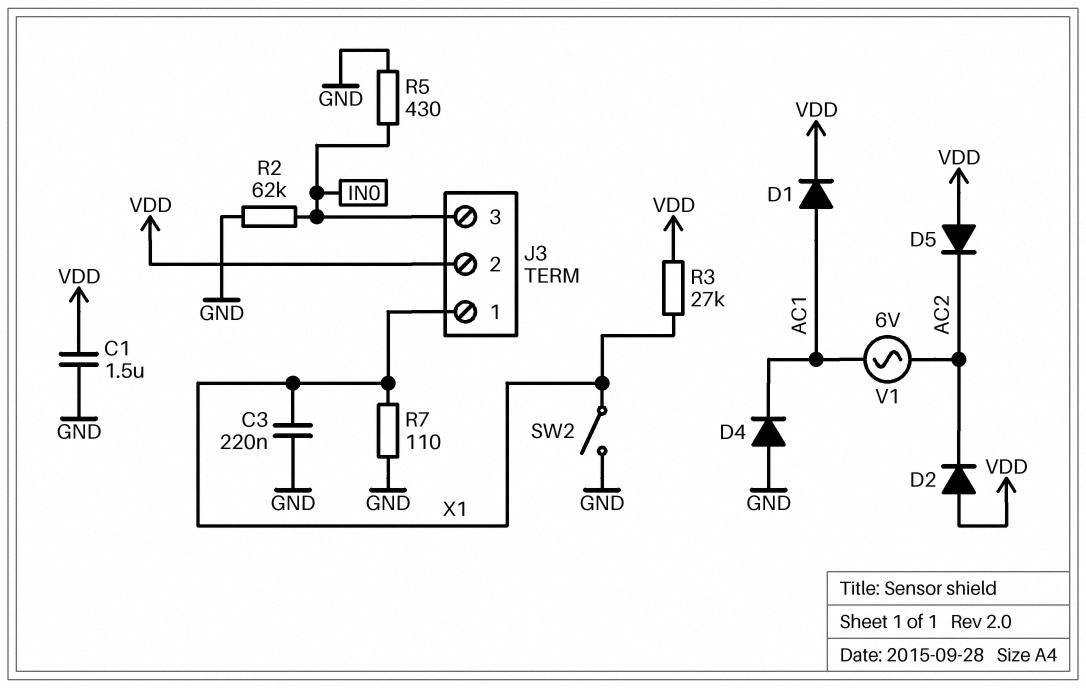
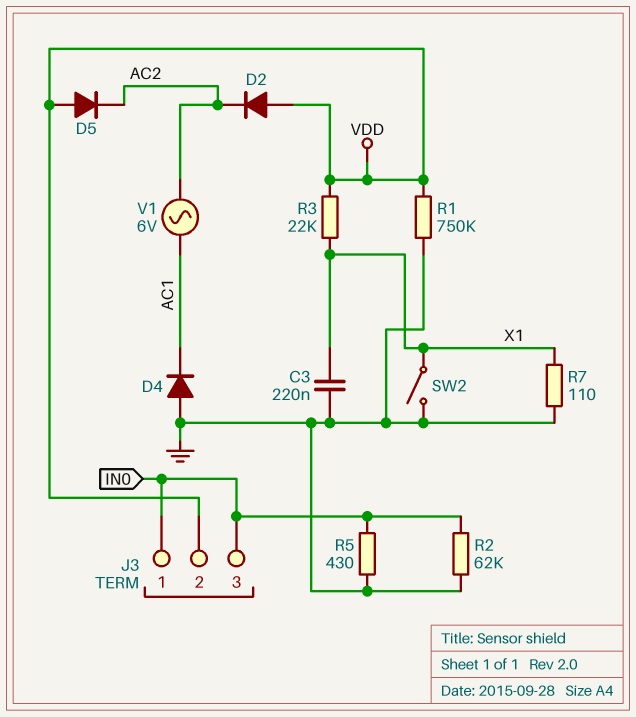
C1: 1.5uF (GND, VDD) -> none
D1: diode (A AC1, K VDD) -> none
J3 pin 1: X1 -> IN0
R1: none -> 750k (GND, VDD)
R3: 27k (VDD, X1) -> 22k (VDD, X1)

